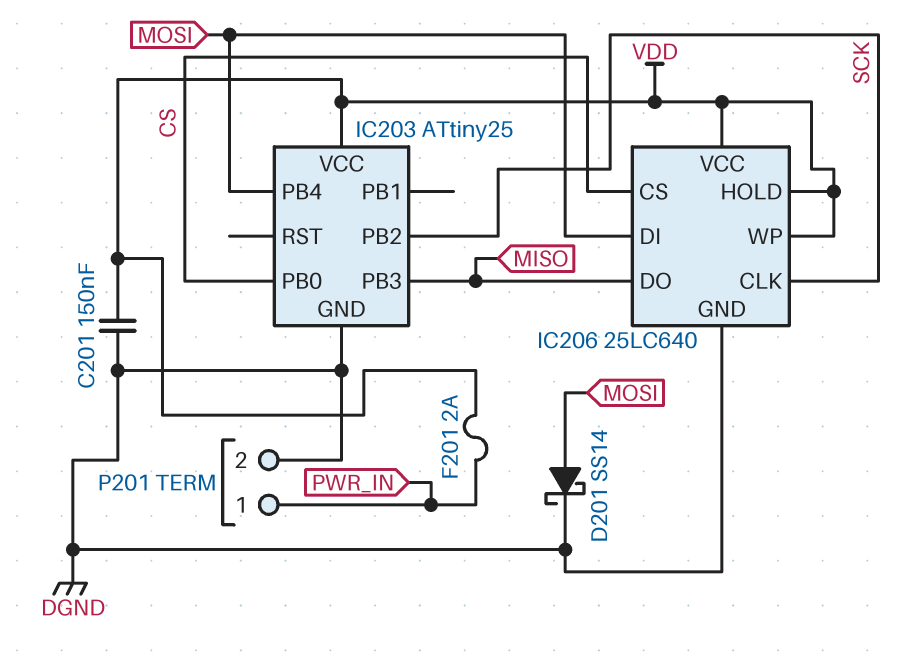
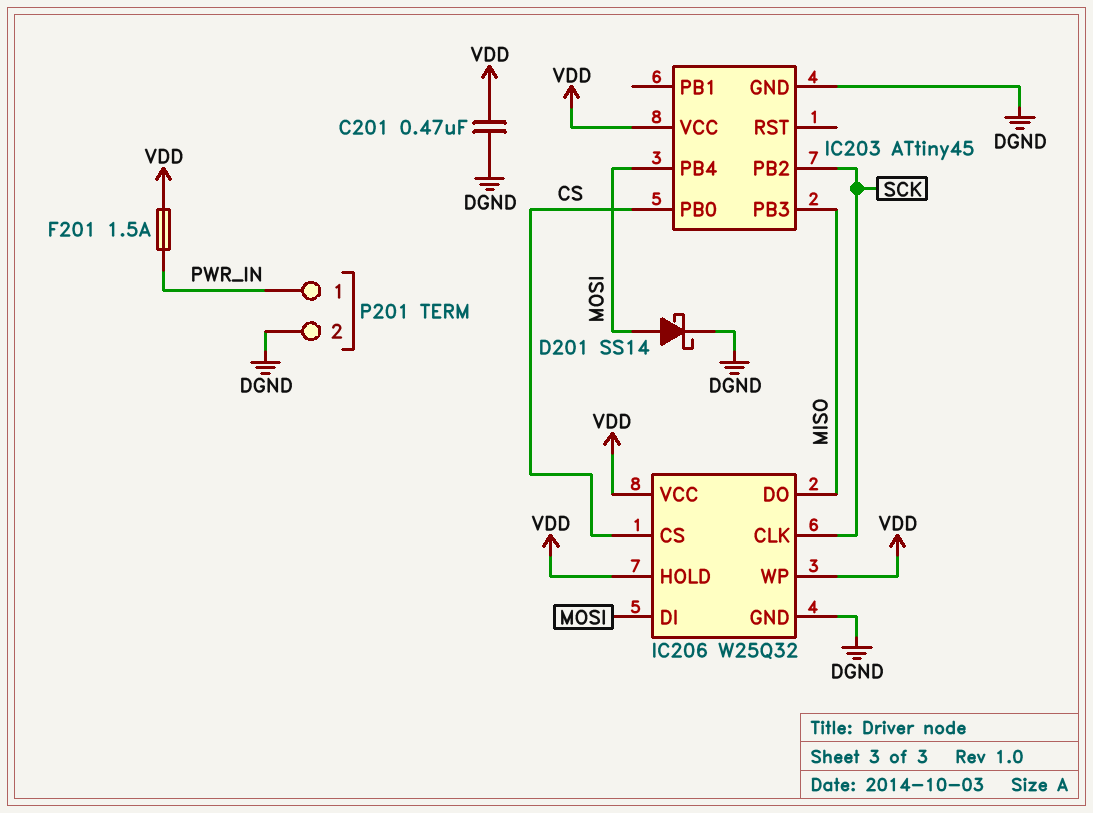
C201: 150nF (DGND, VDD) -> 470nF (DGND, VDD)
F201: 2A (PWR_IN, VDD) -> 1.5A (PWR_IN, VDD)
IC203: ATtiny25 -> ATtiny45
IC206: 25LC640 -> W25Q32

